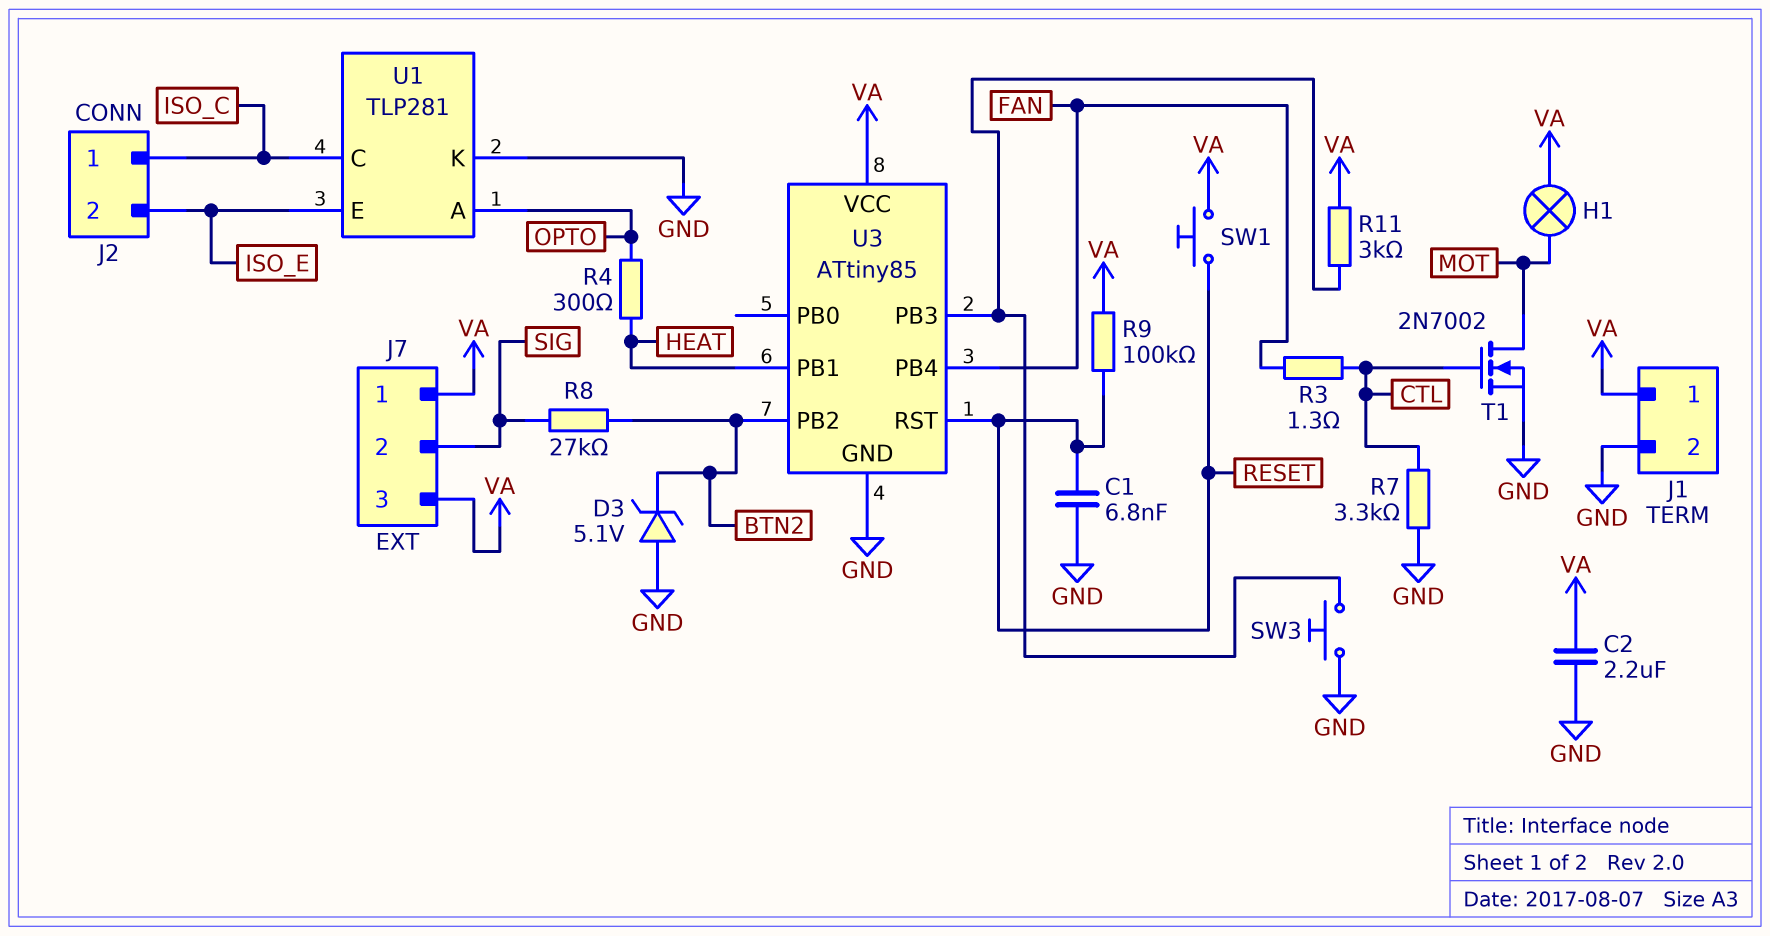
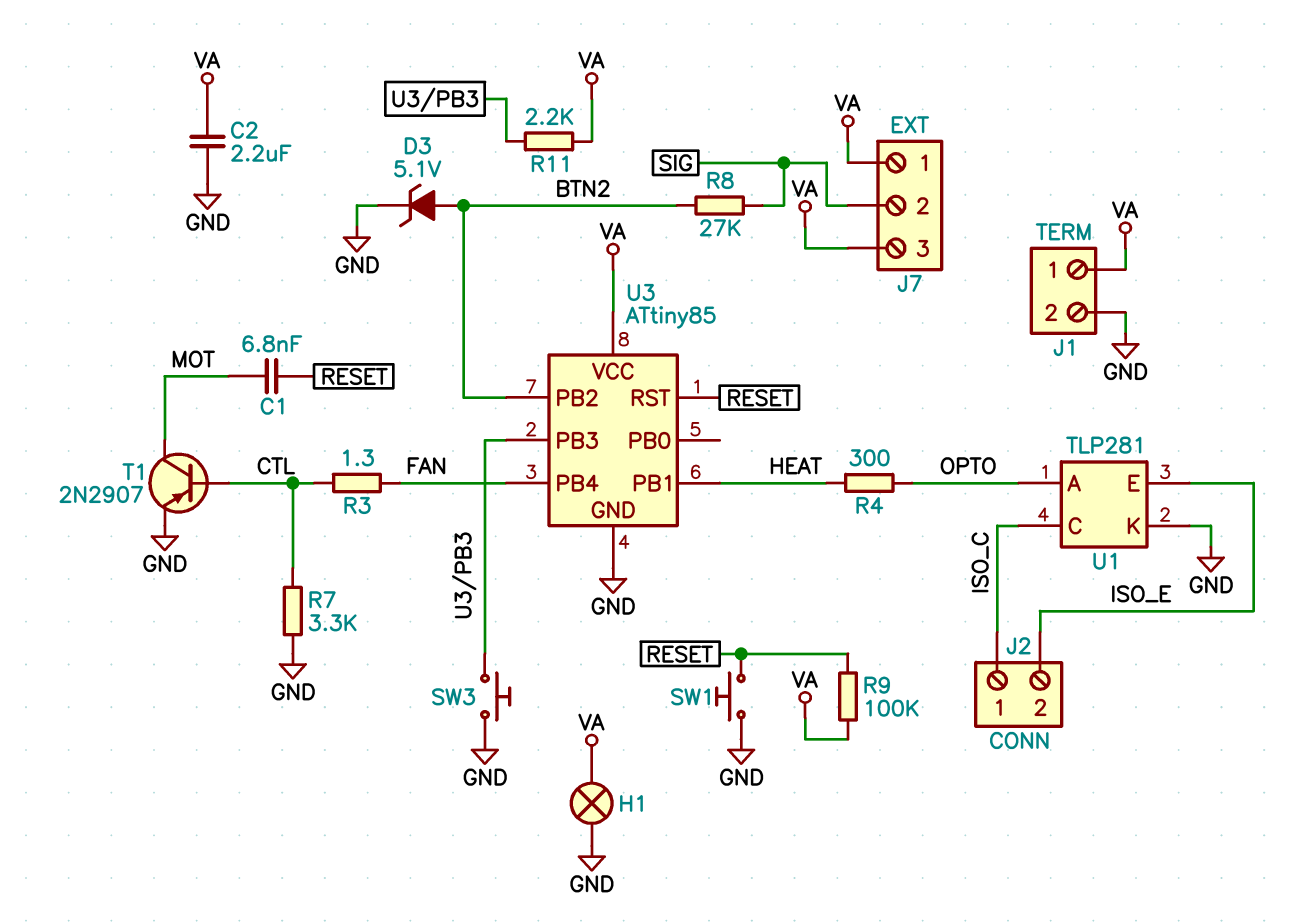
C1: 6.8nF (GND, RESET) -> 6.8nF (MOT, RESET)
D3: zener 5.1V (A GND, K BTN2) -> zener 5.1V (A BTN2, K GND)
H1: lamp (MOT, VA) -> lamp (GND, VA)
R11: 3k (U3/PB3, VA) -> 2.2k (U3/PB3, VA)
SW1: button (RESET, VA) -> button (GND, RESET)
T1: NMOS 2N7002 (G CTL, D MOT, S GND) -> PNP 2N2907 (B CTL, C MOT, E GND)

